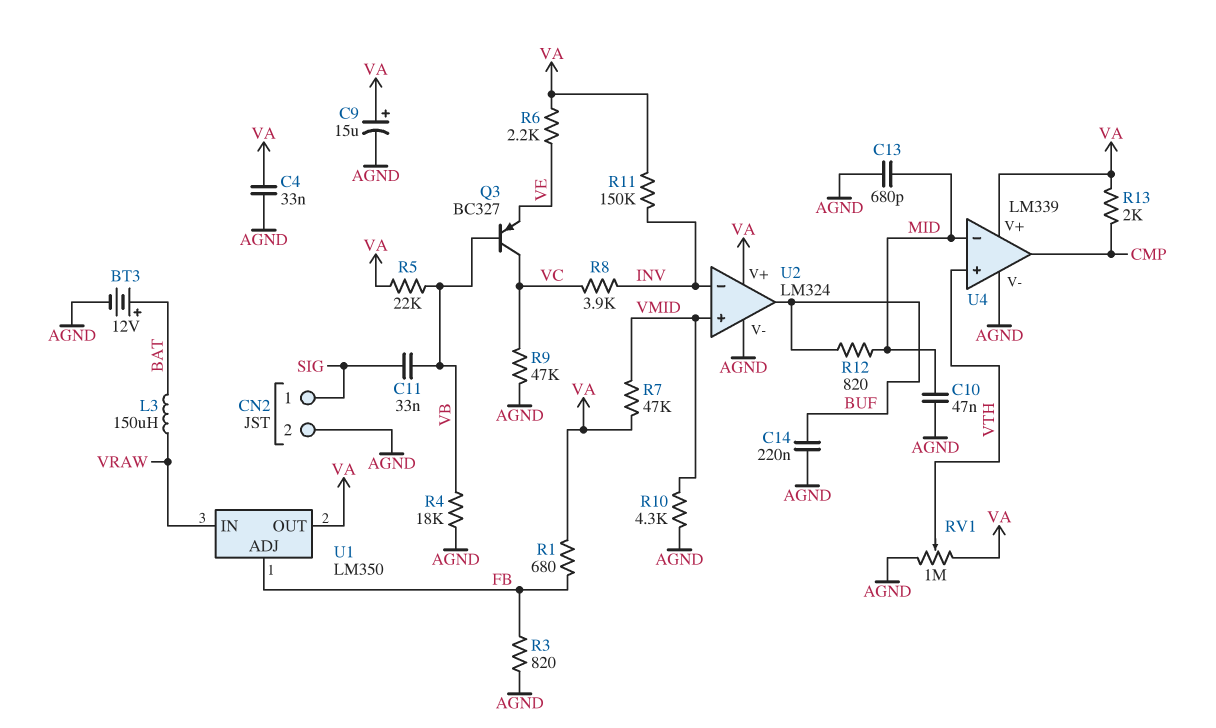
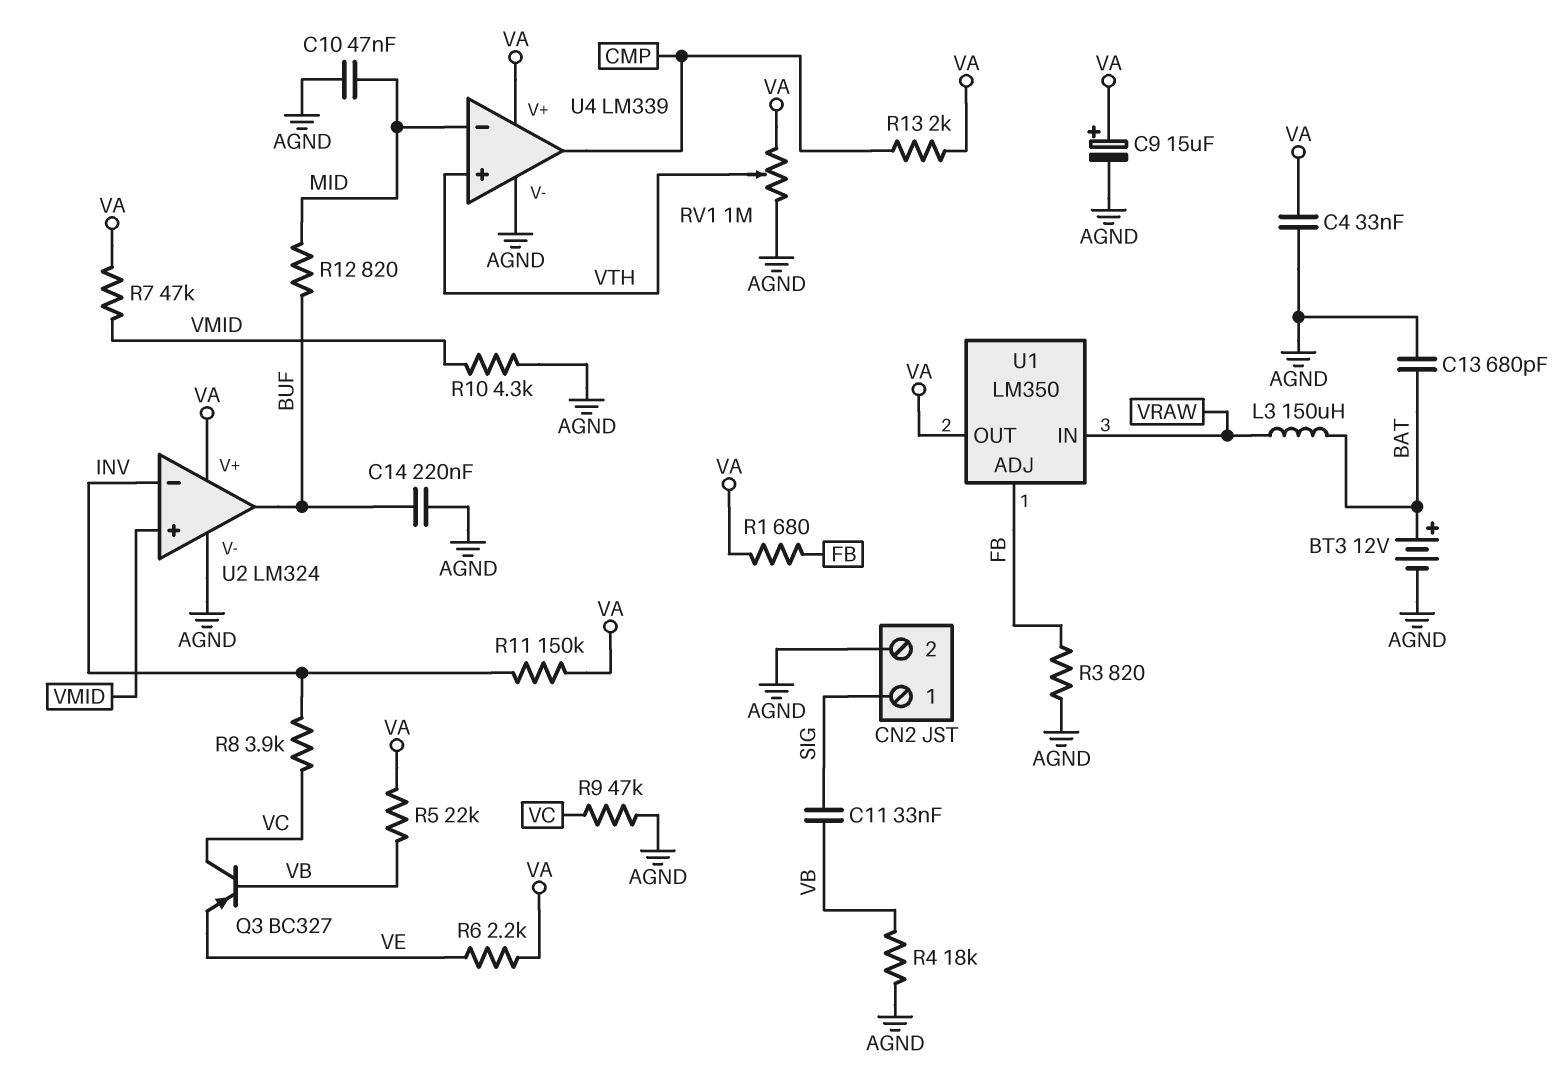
C13: 680pF (AGND, MID) -> 680pF (AGND, BAT)

